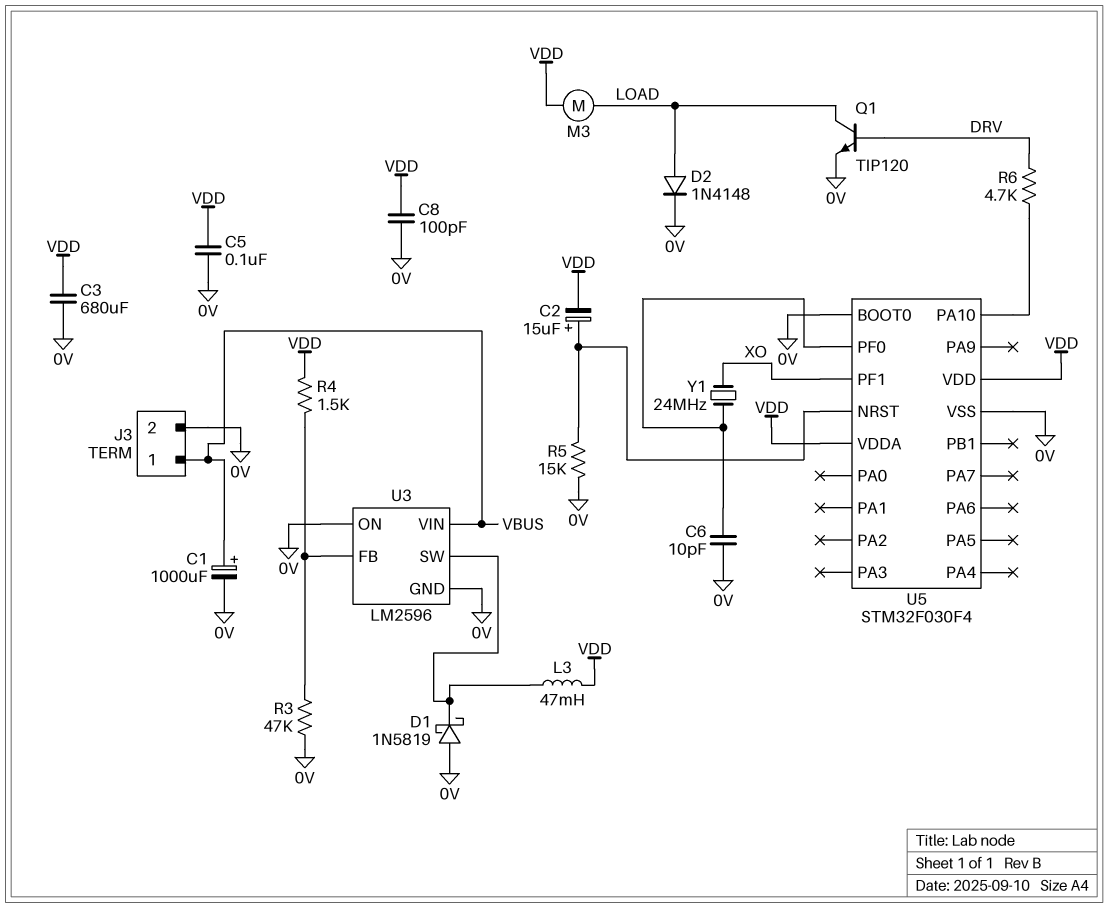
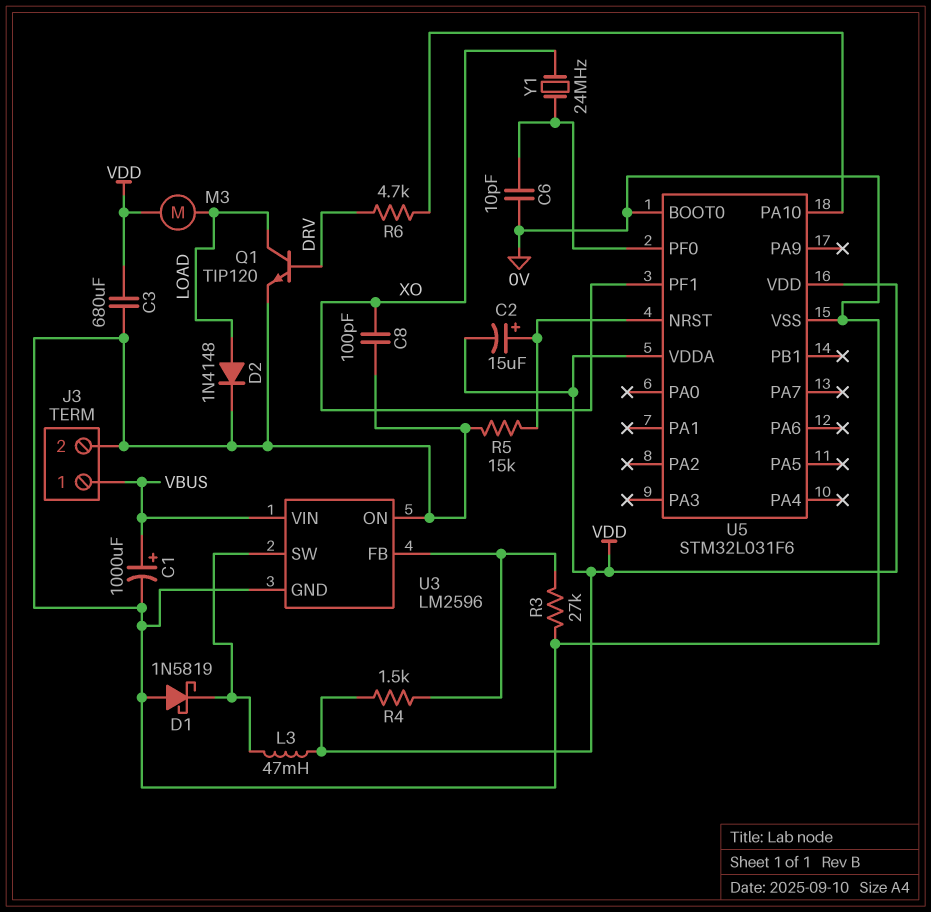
C5: 100nF (0V, VDD) -> none
C8: 100pF (0V, VDD) -> 100pF (0V, XO)
R3: 47k (0V, U3/FB) -> 27k (0V, U3/FB)
U5: STM32F030F4 -> STM32L031F6

